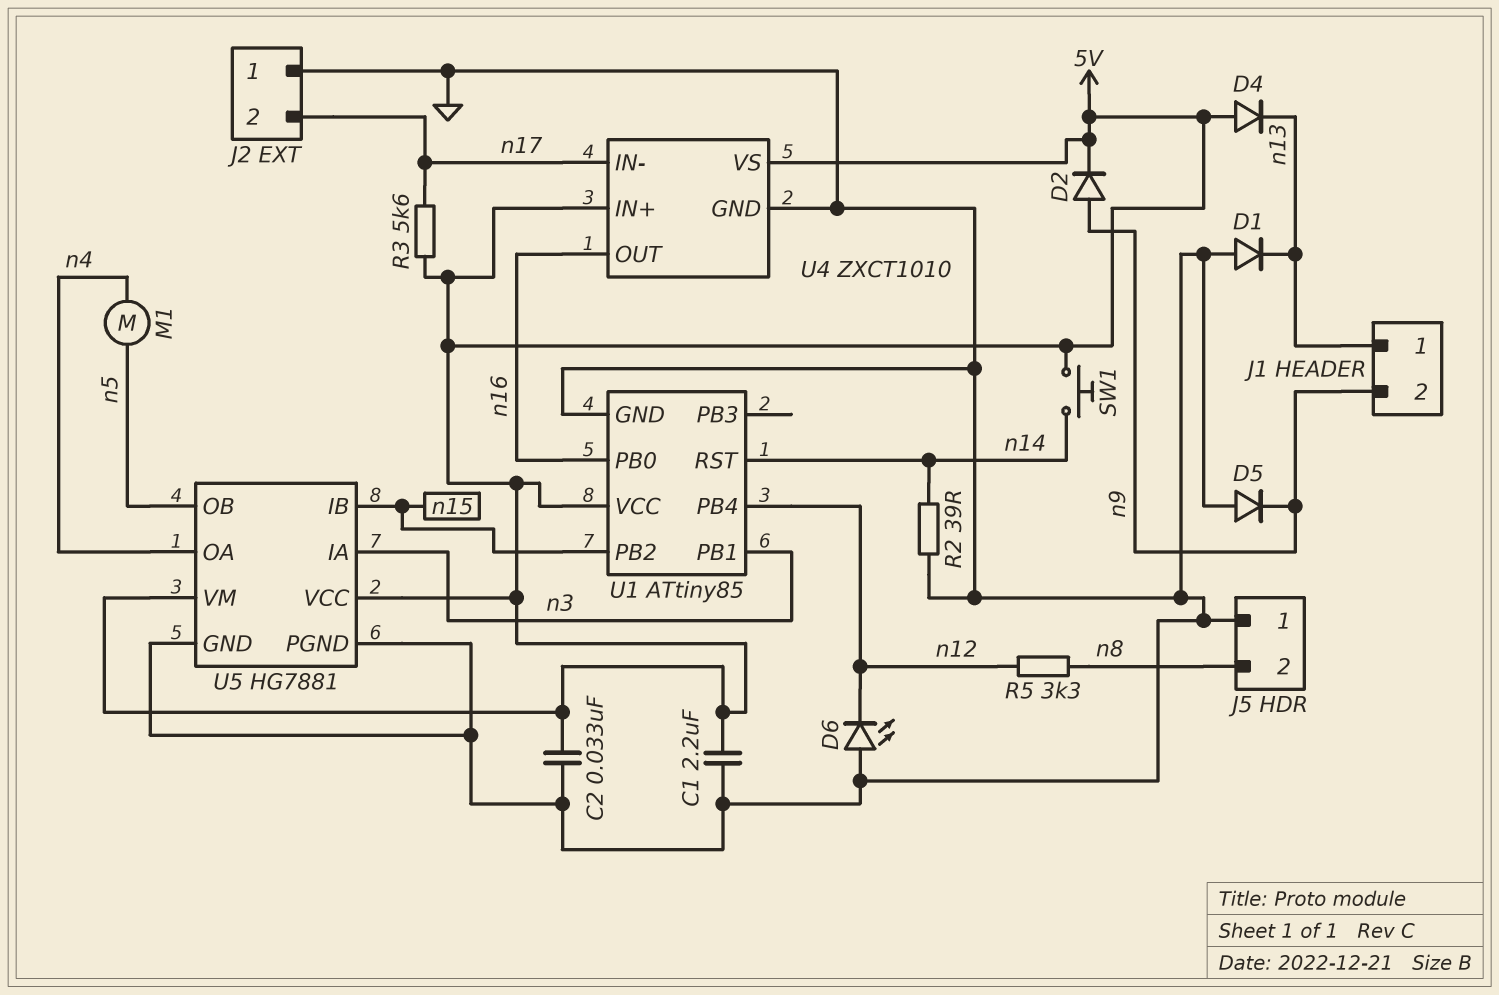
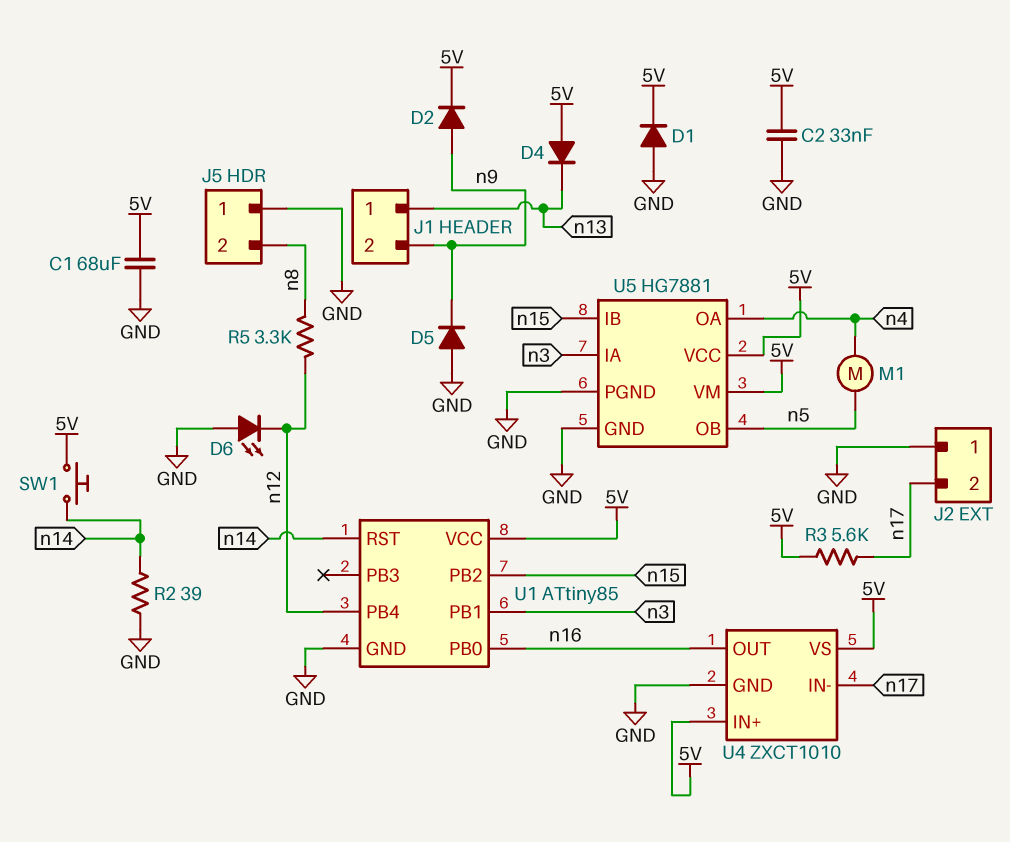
C1: 2.2uF (5V, GND) -> 68uF (5V, GND)
D1: diode (A GND, K n13) -> diode (A GND, K 5V)

